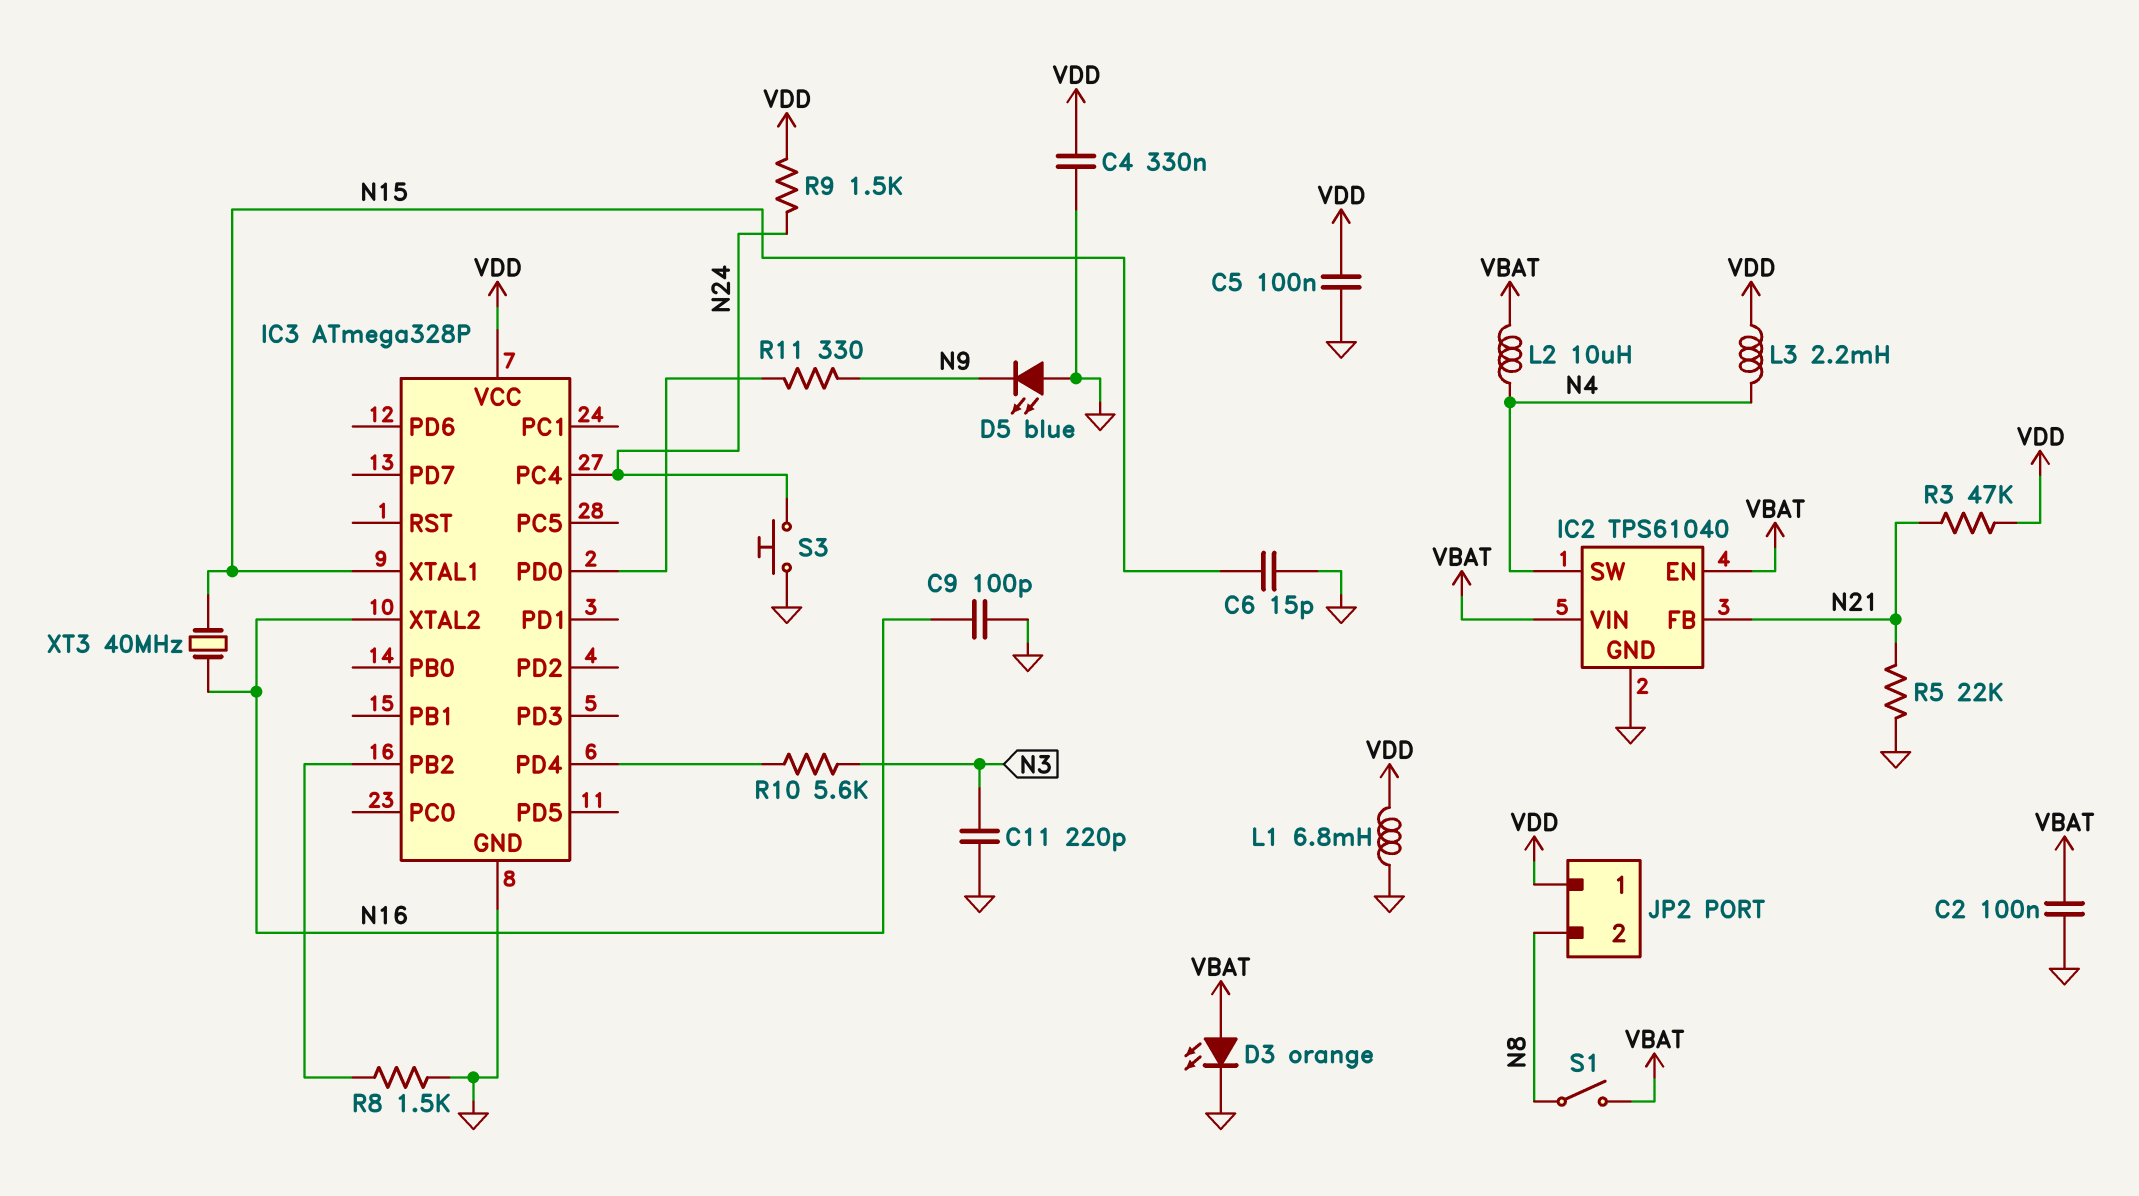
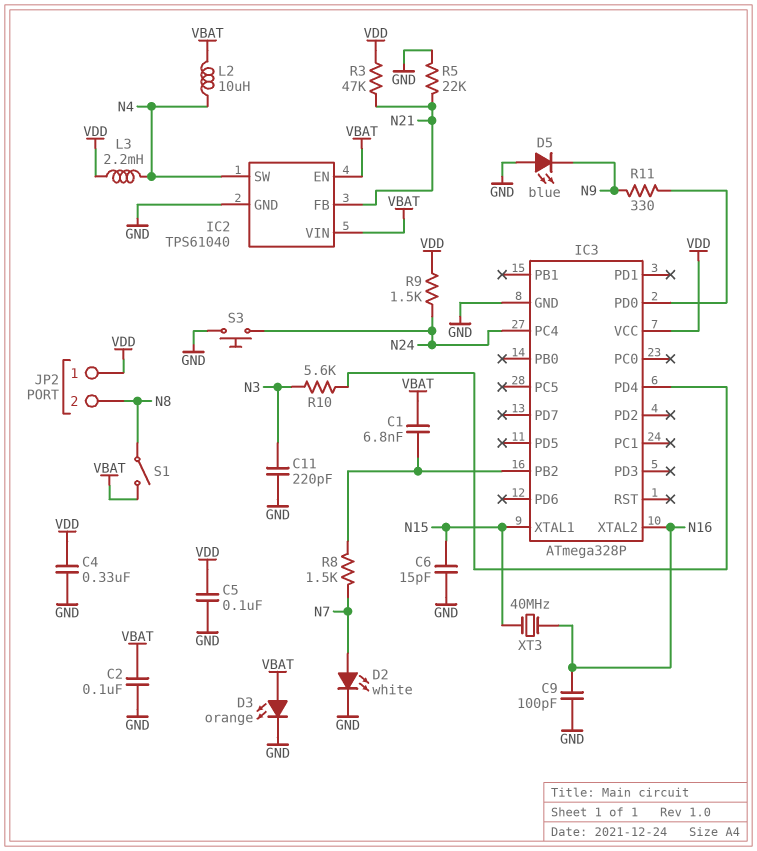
C1: none -> 6.8nF (IC3/PB2, VBAT)
D2: none -> LED white (A N7, K GND)
L1: 6.8mH (GND, VDD) -> none
R8: 1.5k (GND, IC3/PB2) -> 1.5k (IC3/PB2, N7)

